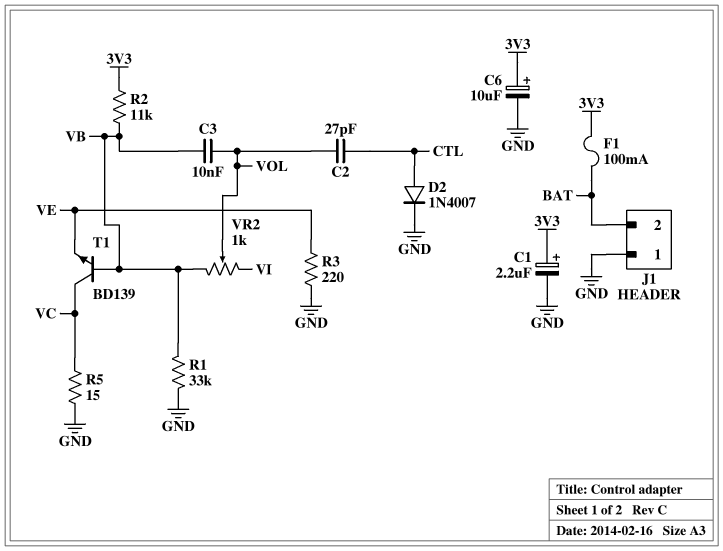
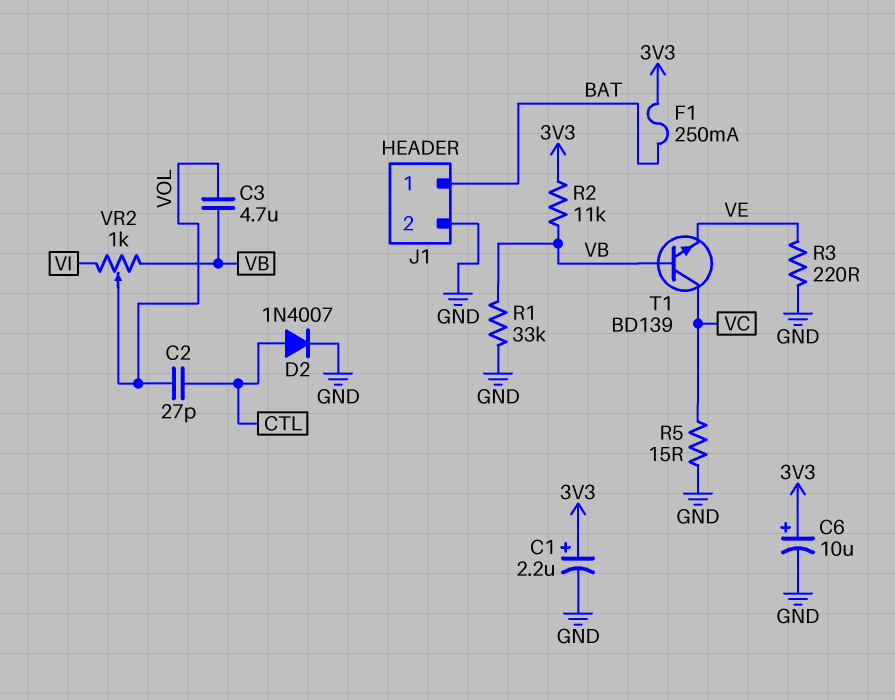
C3: 10nF (VB, VOL) -> 4.7uF (VB, VOL)
F1: 100mA (3V3, BAT) -> 250mA (3V3, BAT)
J1 pin 1: GND -> BAT
J1 pin 2: BAT -> GND

